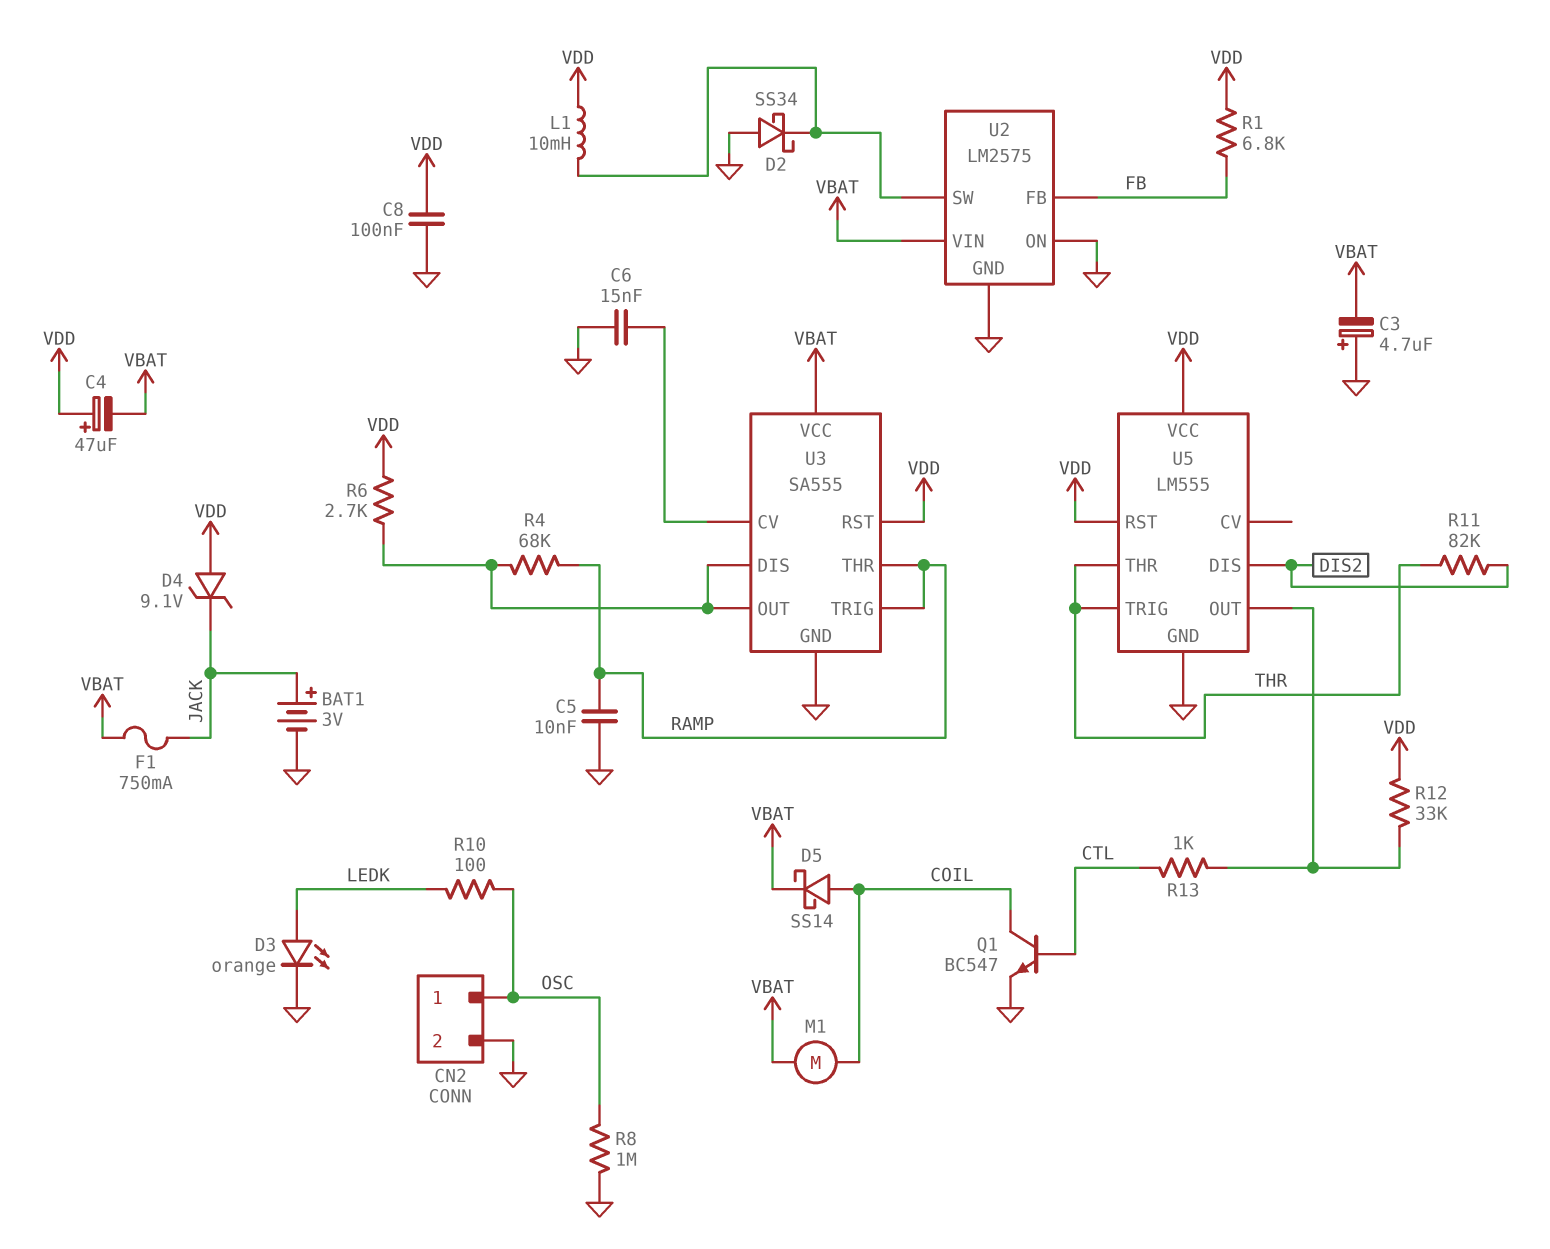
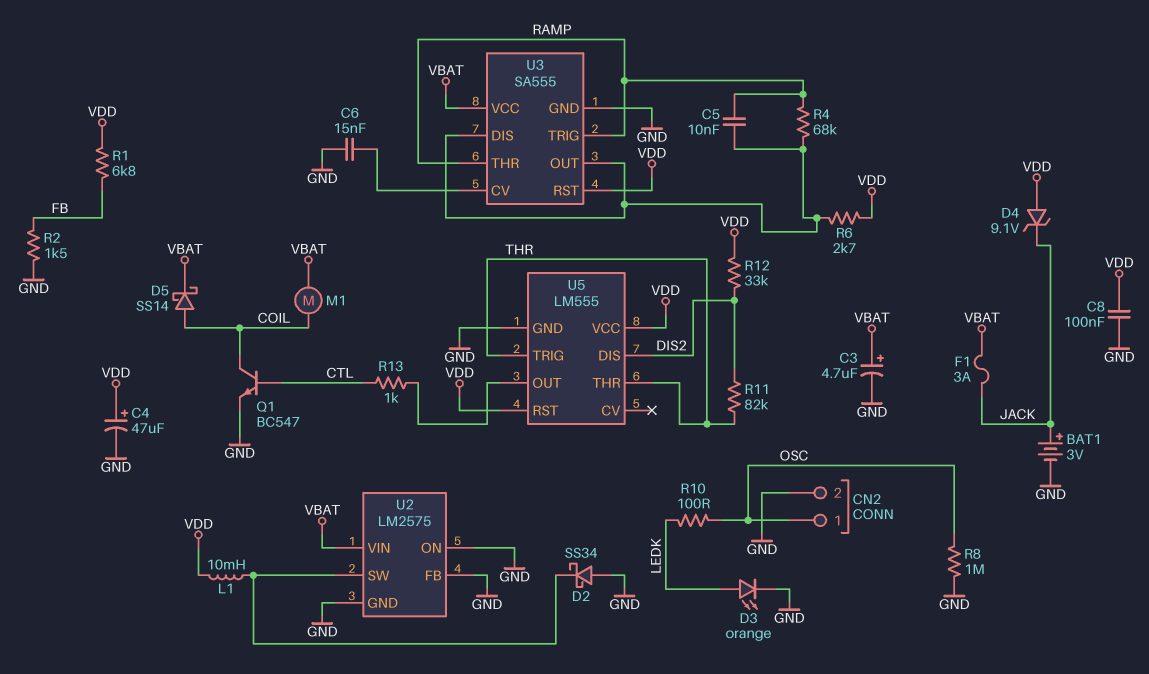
C3: 4.7uF (plus GND, minus VBAT) -> 4.7uF (plus VBAT, minus GND)
C4: 47uF (plus VDD, minus VBAT) -> 47uF (plus VDD, minus GND)
C5: 10nF (GND, RAMP) -> 10nF (RAMP, U3/DIS)
F1: 750mA (JACK, VBAT) -> 3A (JACK, VBAT)
R2: none -> 1.5k (FB, GND)
R12: 33k (U5/OUT, VDD) -> 33k (DIS2, VDD)
U2 pin FB: FB -> GND

